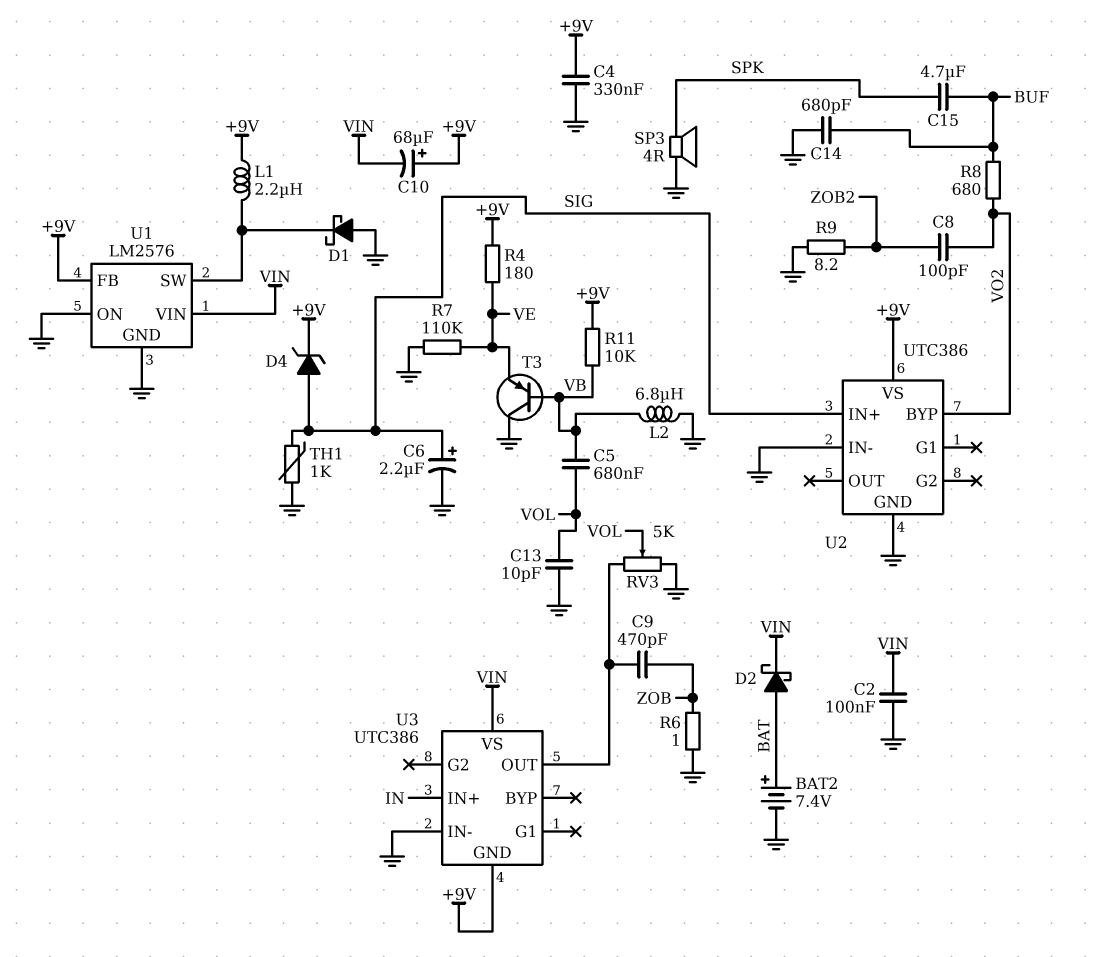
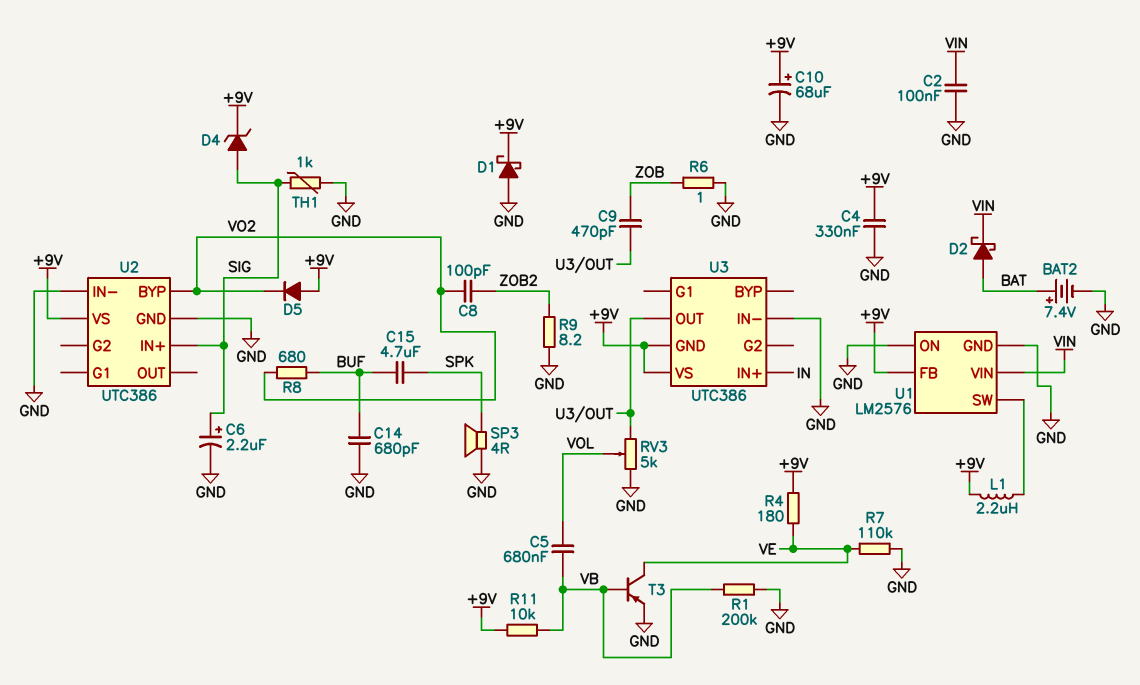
C10: 68uF (plus +9V, minus VIN) -> 68uF (plus +9V, minus GND)
C13: 10pF (GND, VOL) -> none
D1: schottky (A GND, K U1/SW) -> schottky (A GND, K +9V)
D5: none -> diode (A +9V, K VO2)
L2: 6.8uH (GND, VB) -> none
R1: none -> 200k (GND, VB)
T3: PNP (B VB, C GND, E VE) -> PNP (B VB, C VE, E GND)
U3 pin VS: VIN -> +9V

